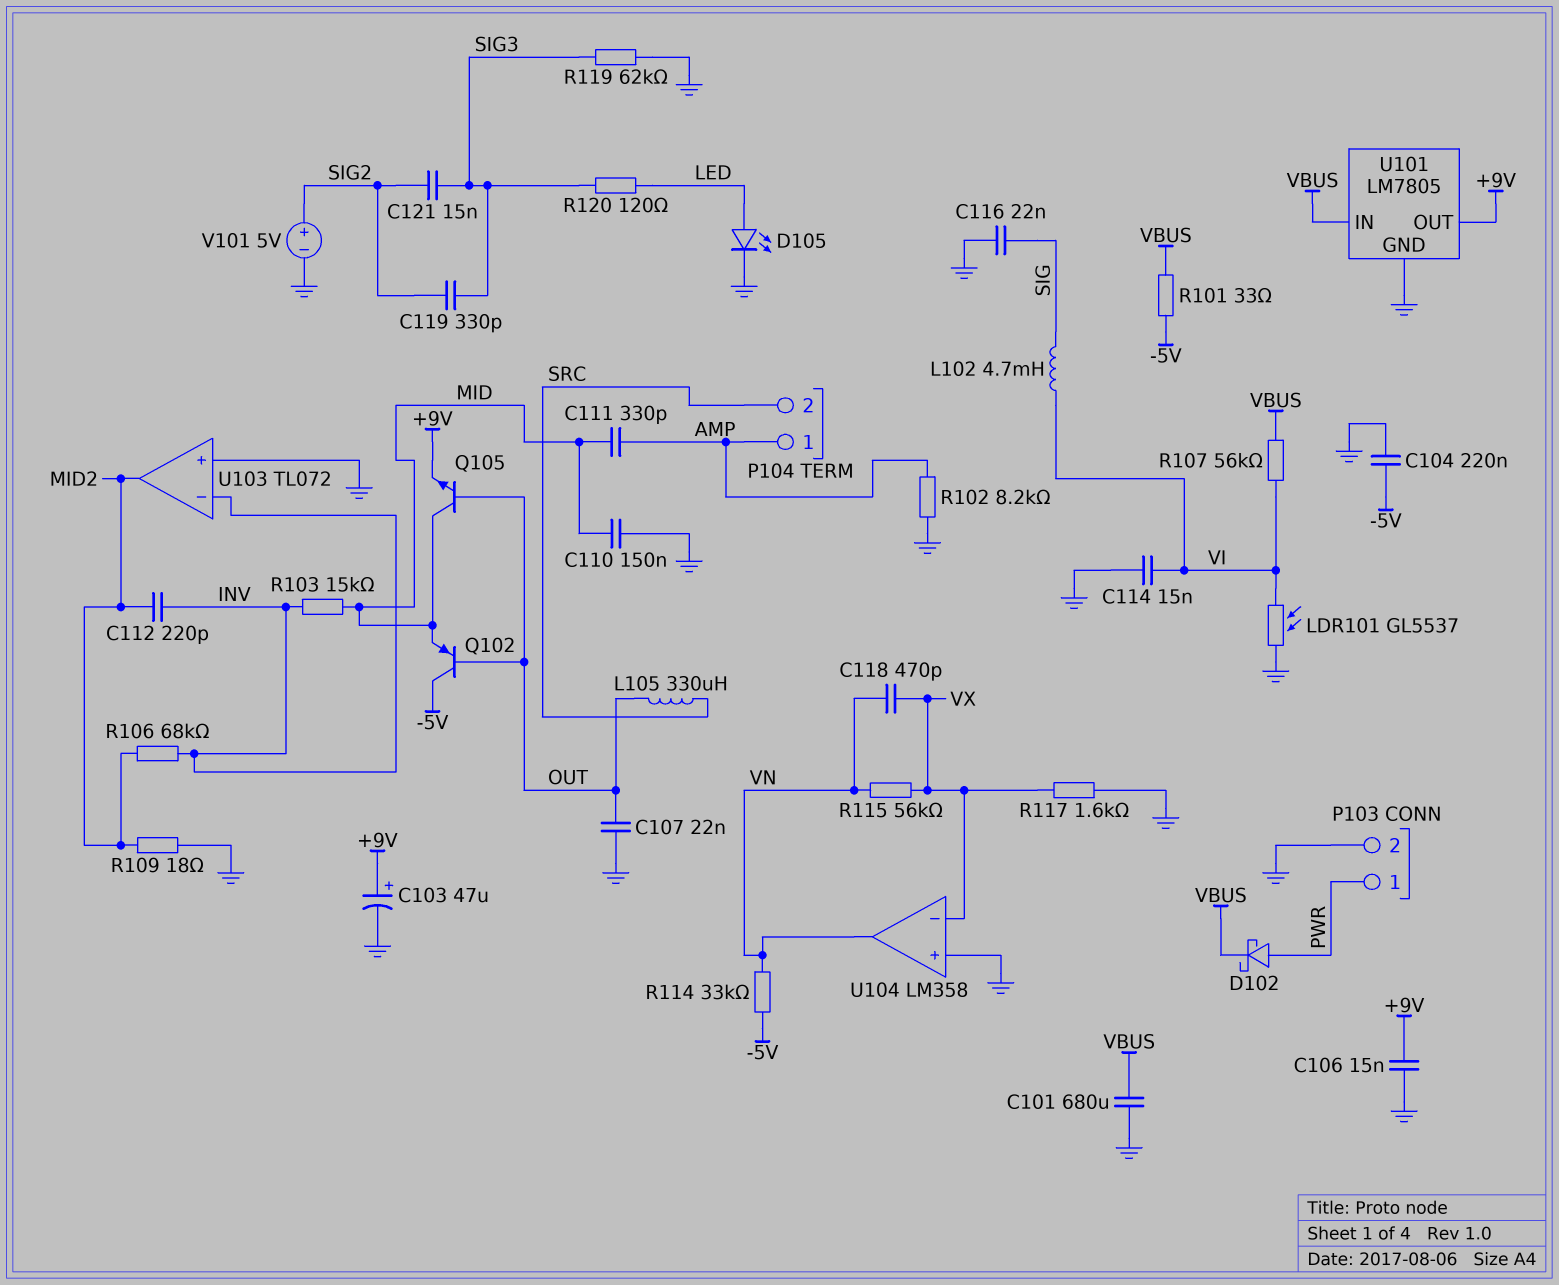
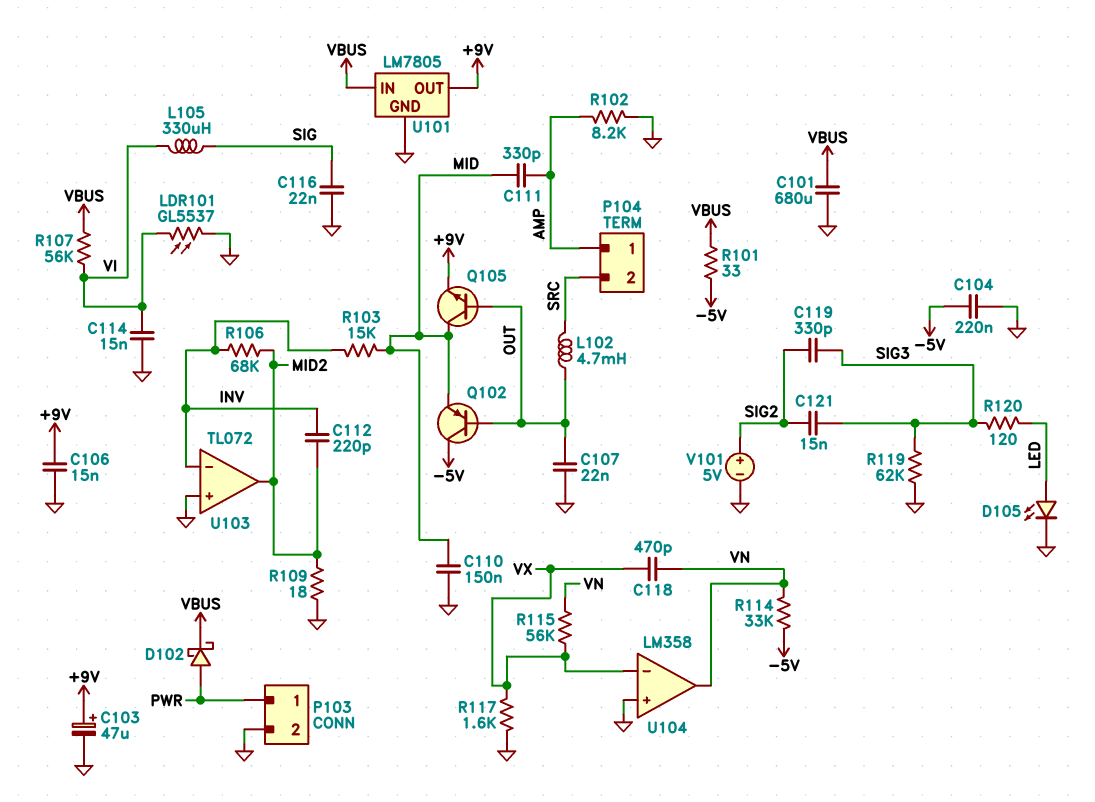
L102: 4.7mH (SIG, VI) -> 4.7mH (OUT, SRC)
L105: 330uH (OUT, SRC) -> 330uH (SIG, VI)

